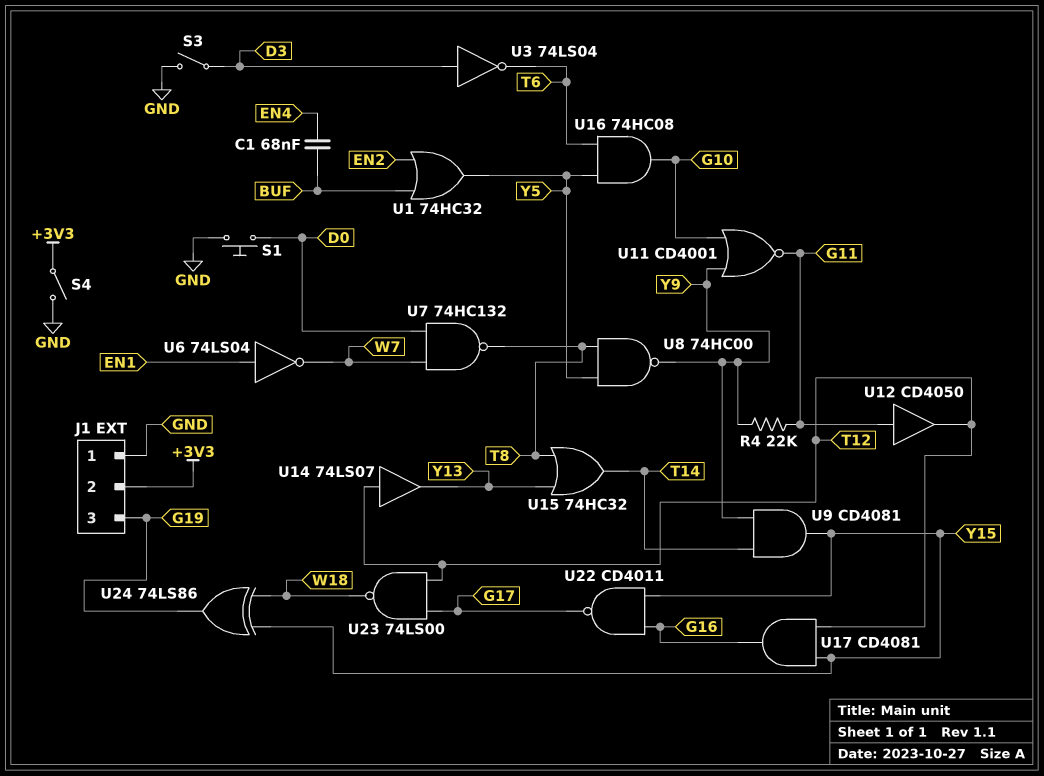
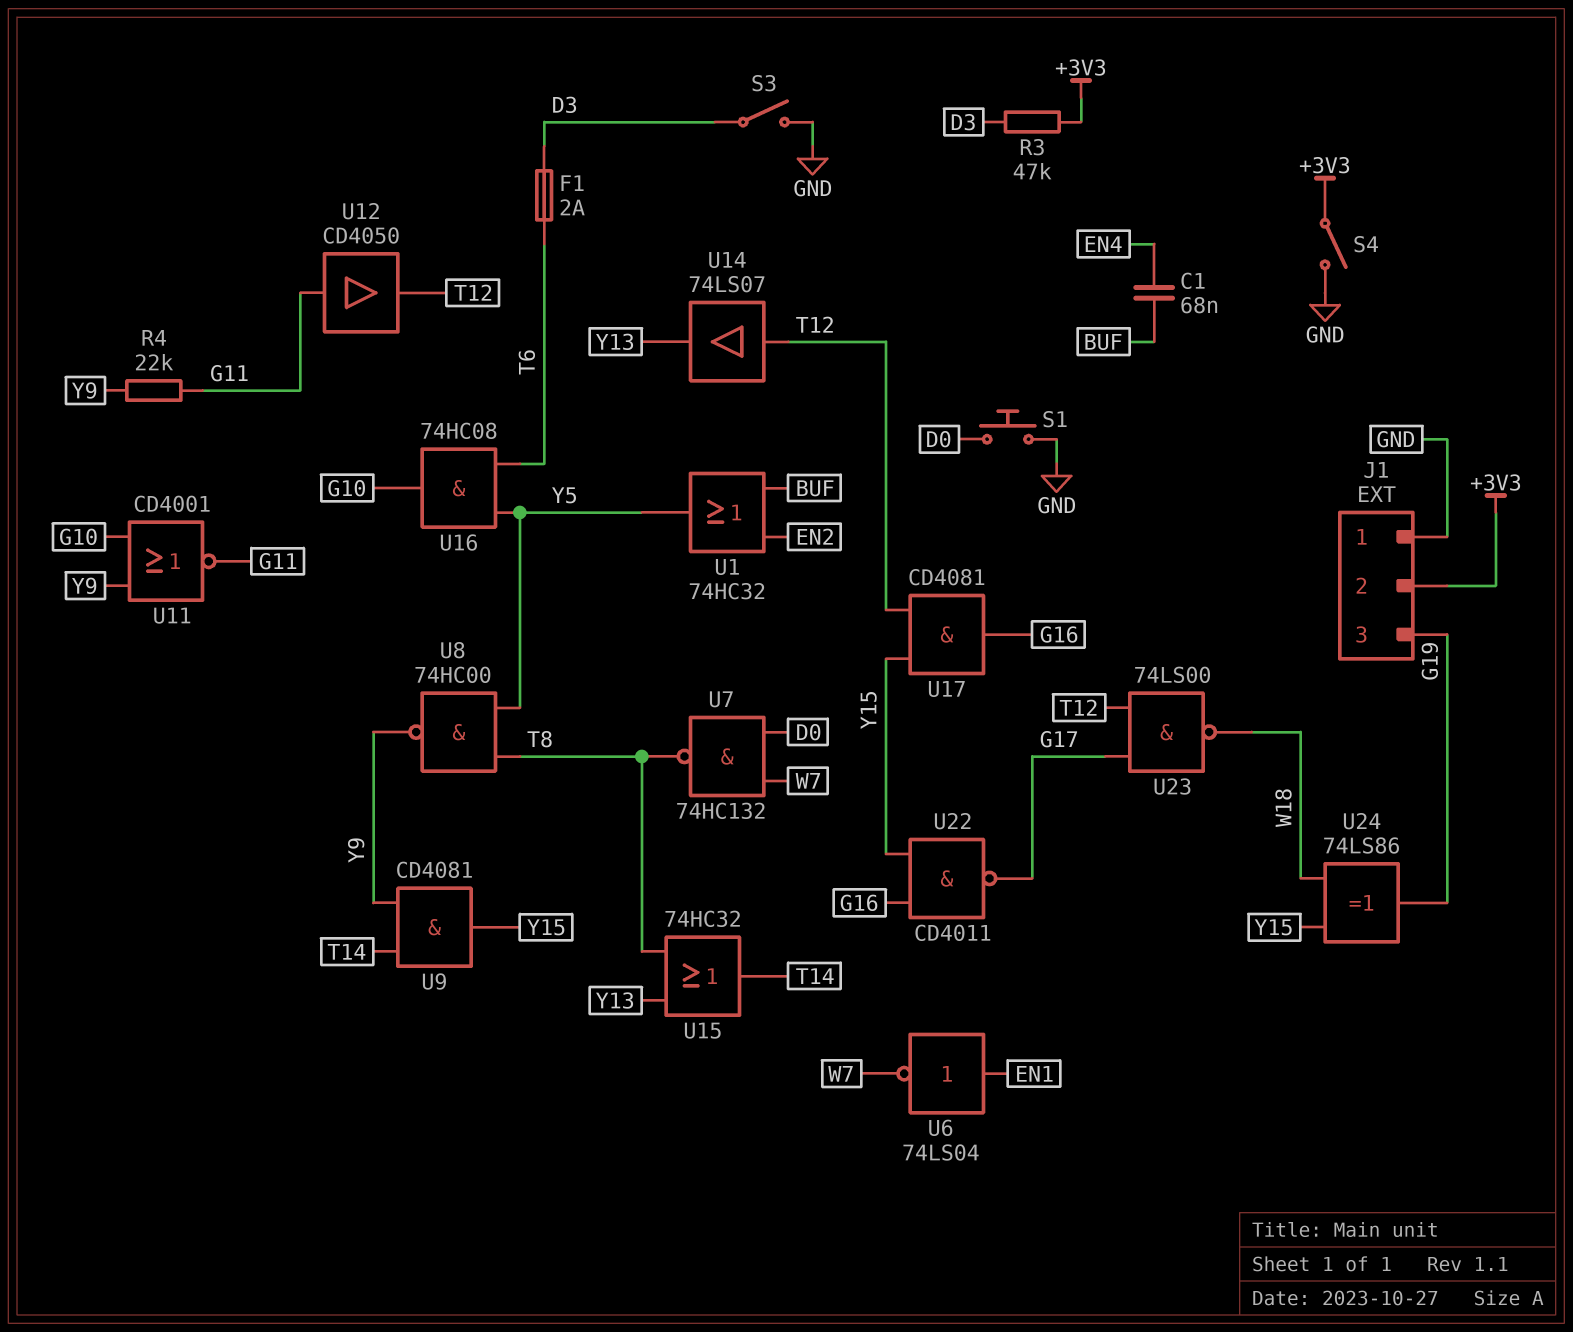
F1: none -> 2A (D3, T6)
R3: none -> 47k (+3V3, D3)
U3: NOT 74LS04 (in D3, out T6) -> none

